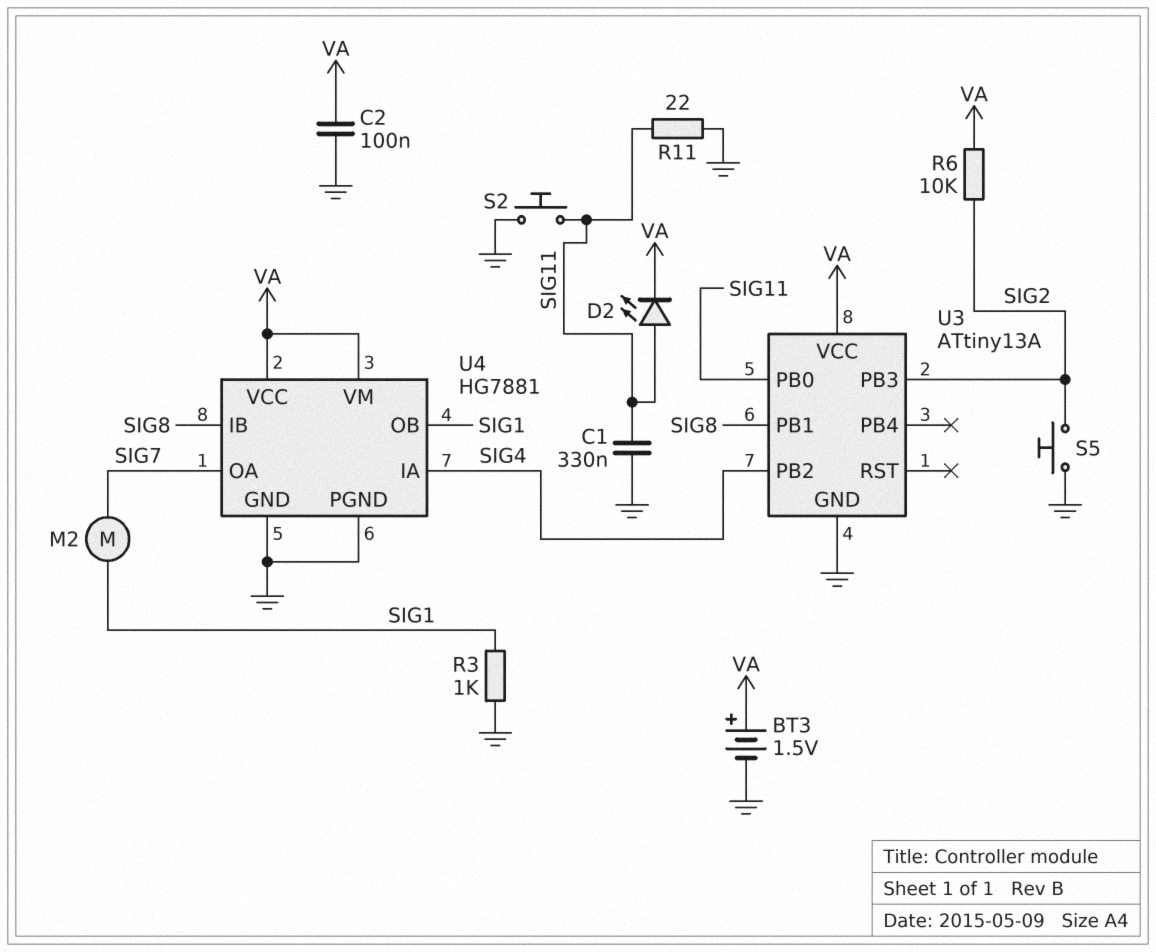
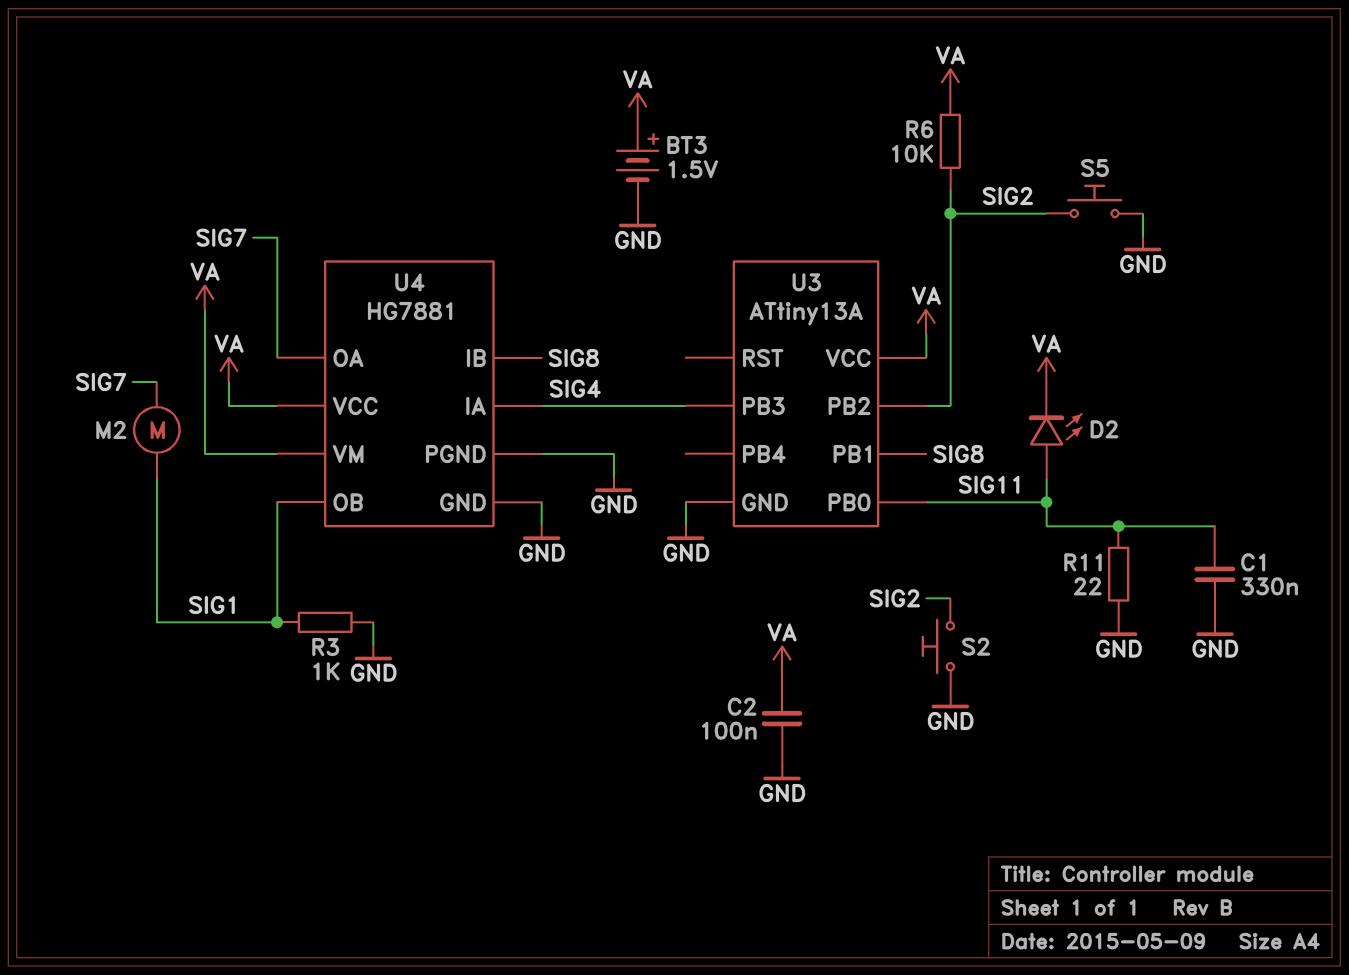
S2: button (GND, SIG11) -> button (GND, SIG2)
U3 pin PB2: SIG4 -> SIG2
U3 pin PB3: SIG2 -> SIG4

